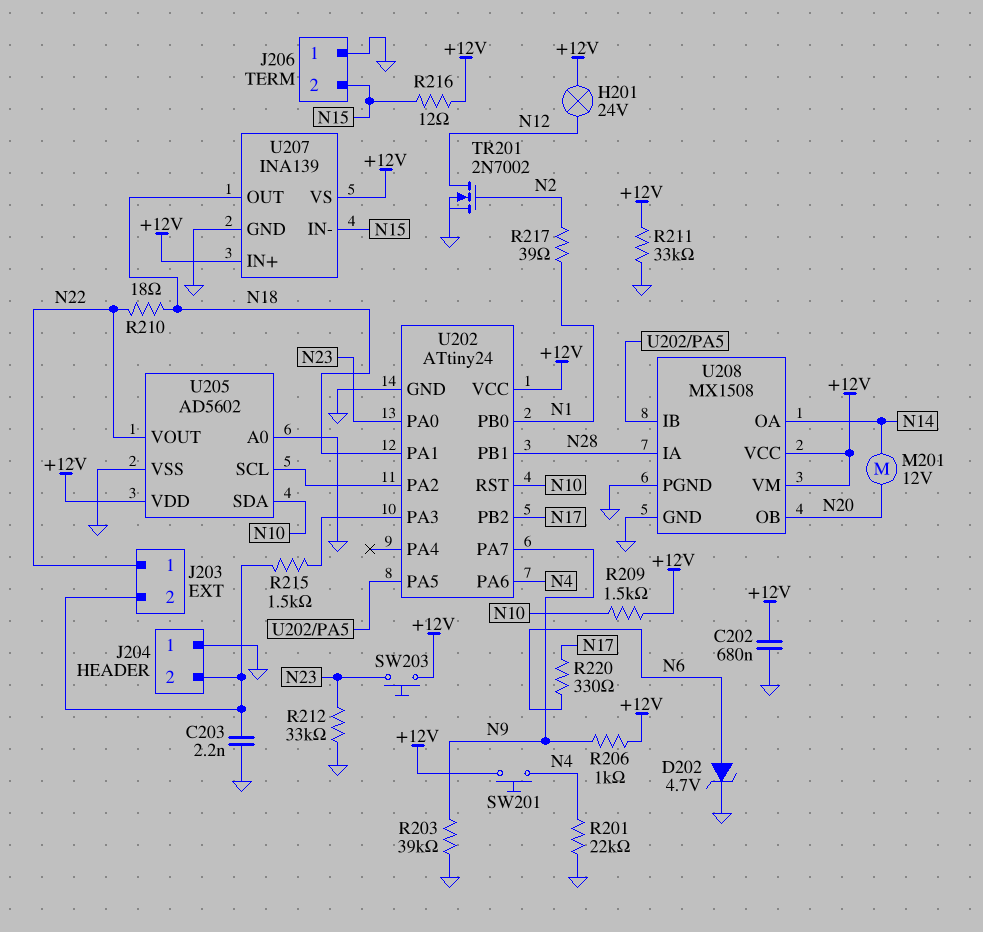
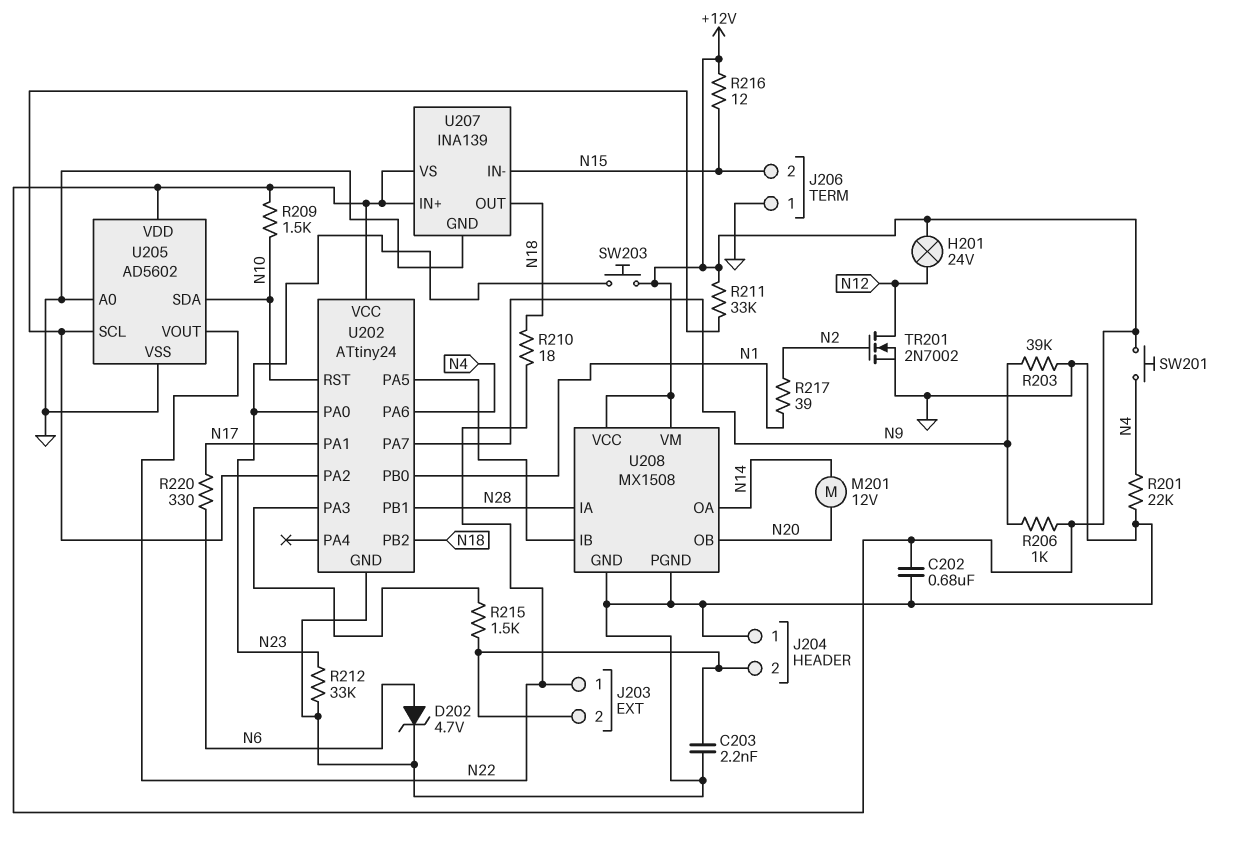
R211: 33k (+12V, GND) -> 33k (+12V, U202/PA2)
U202 pin PA1: N18 -> N17
U202 pin PB2: N17 -> N18

